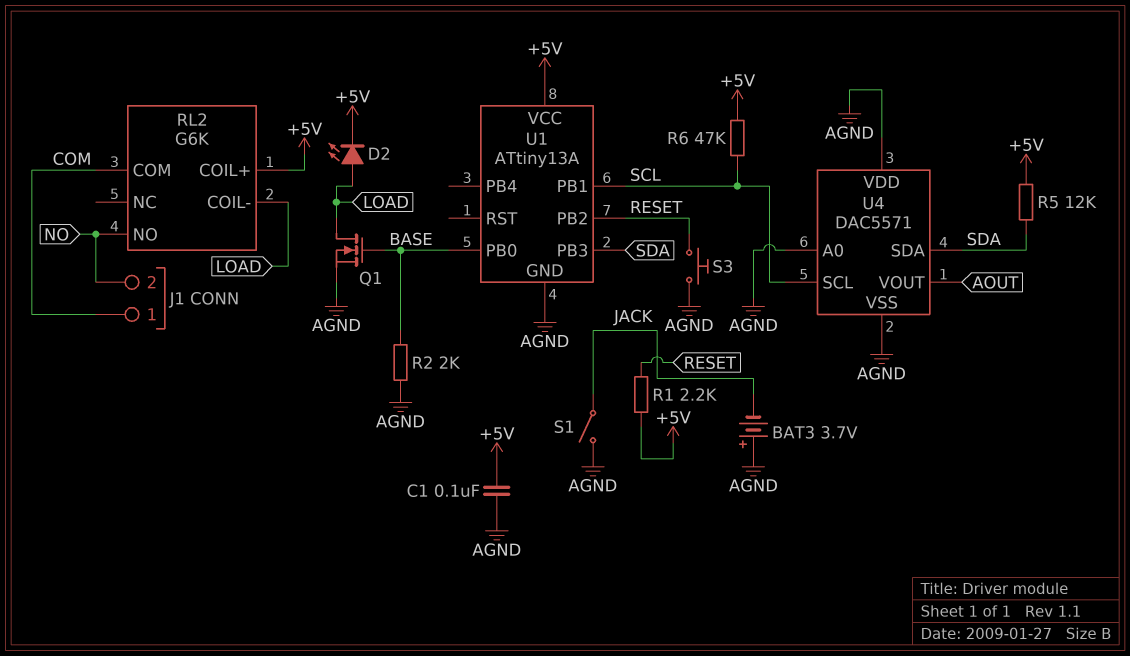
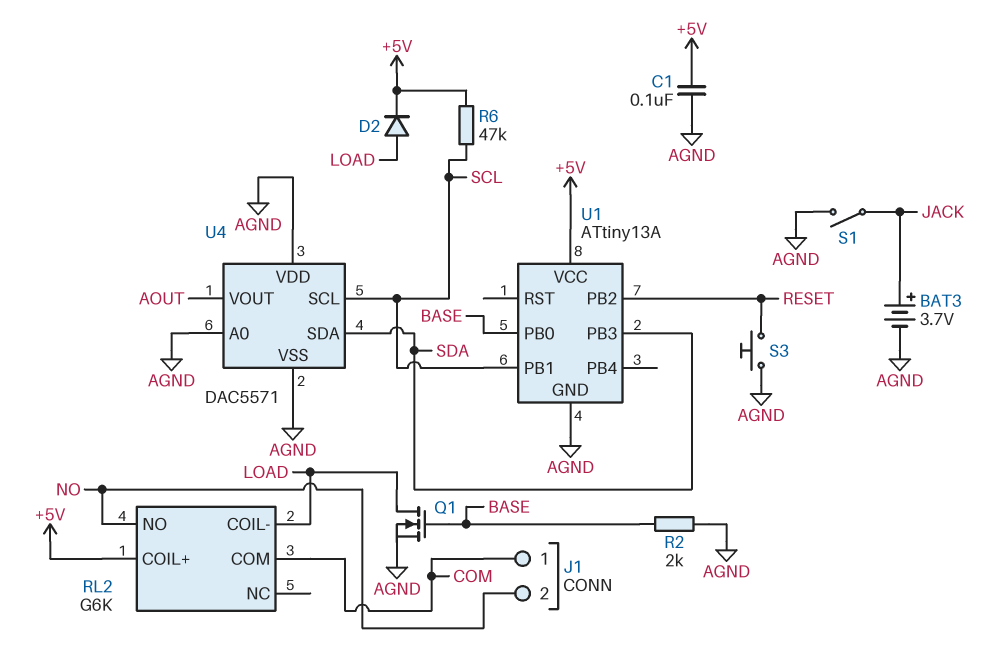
BAT3: 3.7V (plus AGND, minus JACK) -> 3.7V (plus JACK, minus AGND)
D2: LED (A LOAD, K +5V) -> diode (A LOAD, K +5V)
R1: 2.2k (+5V, RESET) -> none
R5: 12k (+5V, SDA) -> none

